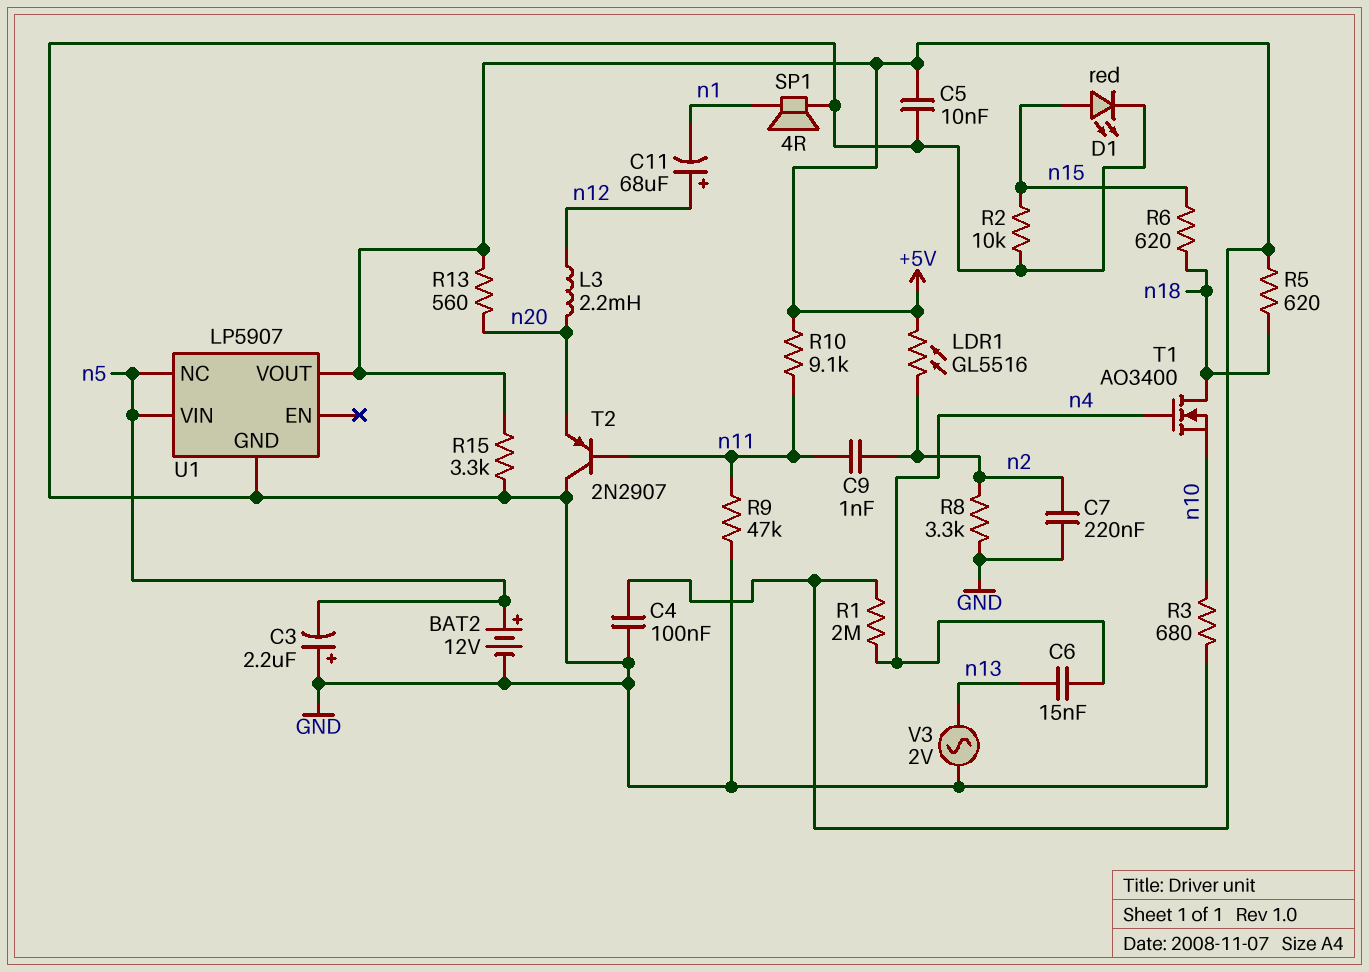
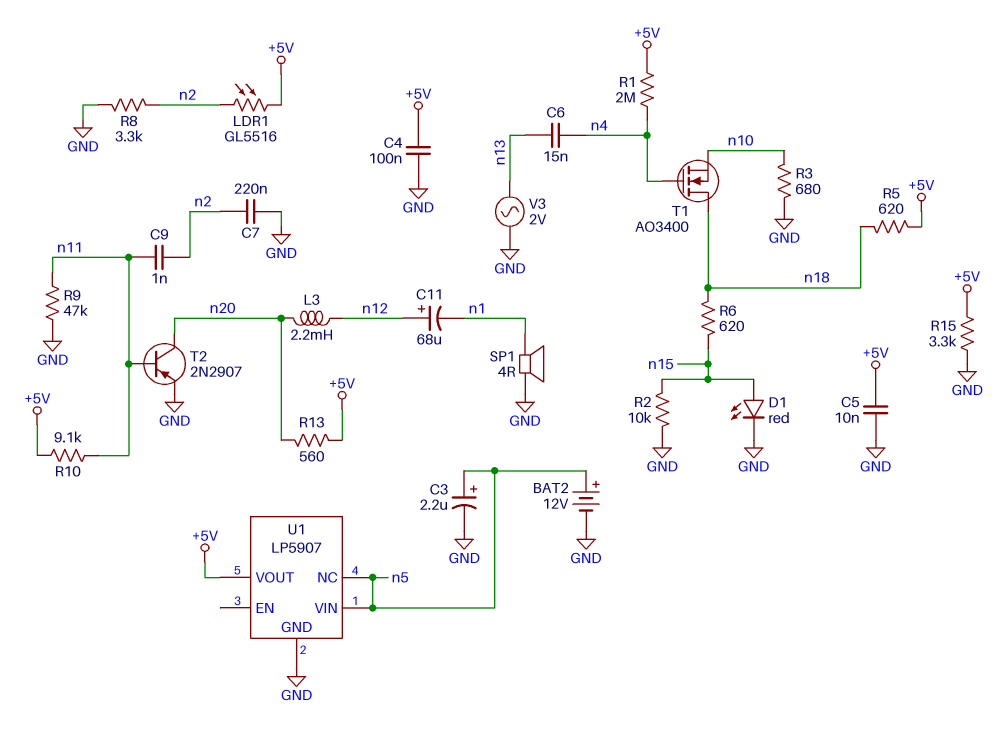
C3: 2.2uF (plus GND, minus n5) -> 2.2uF (plus n5, minus GND)
T2: PNP 2N2907 (B n11, C GND, E n20) -> PNP 2N2907 (B n11, C n20, E GND)

